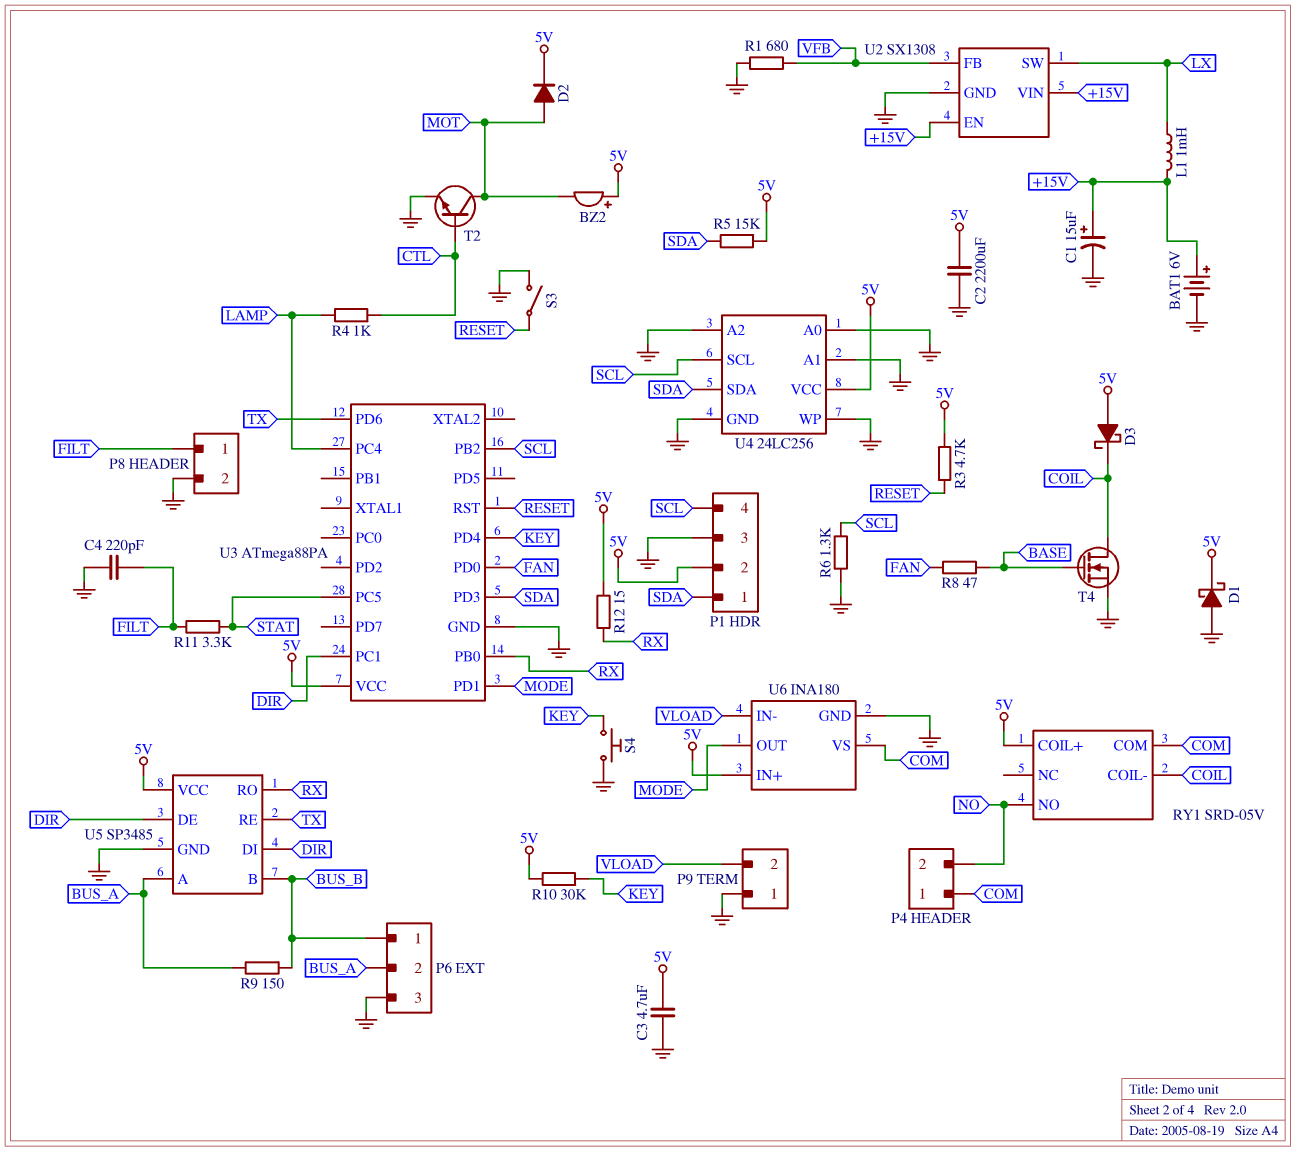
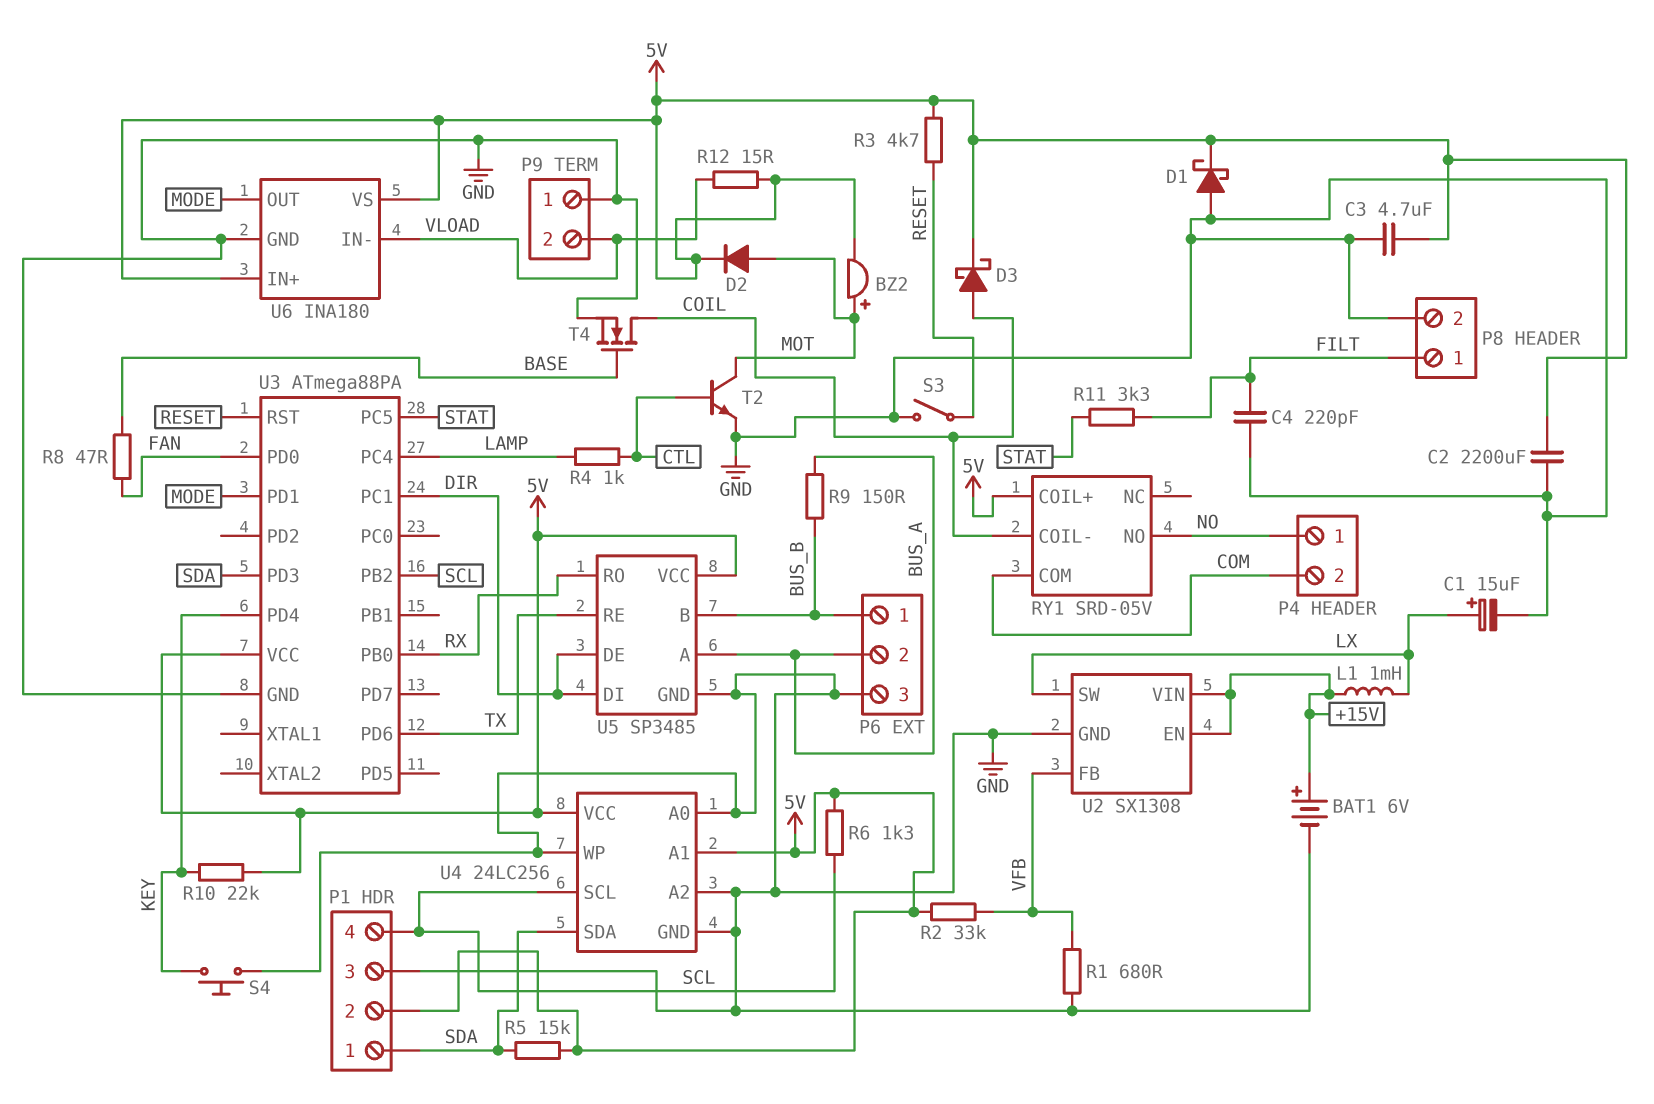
BZ2: buzzer (plus 5V, minus MOT) -> buzzer (plus MOT, minus 5V)
C1: 15uF (plus +15V, minus GND) -> 15uF (plus LX, minus GND)
D3: schottky (A 5V, K COIL) -> schottky (A COIL, K 5V)
P4 pin 1: COM -> NO
P4 pin 2: NO -> COM
R2: none -> 33k (5V, VFB)
R6: 1.3k (GND, SCL) -> 1.3k (5V, SCL)
R10: 30k (5V, KEY) -> 22k (5V, KEY)
R12: 15 (5V, RX) -> 15 (5V, VLOAD)
U4 pin A1: GND -> 5V
U6 pin VS: COM -> 5V

